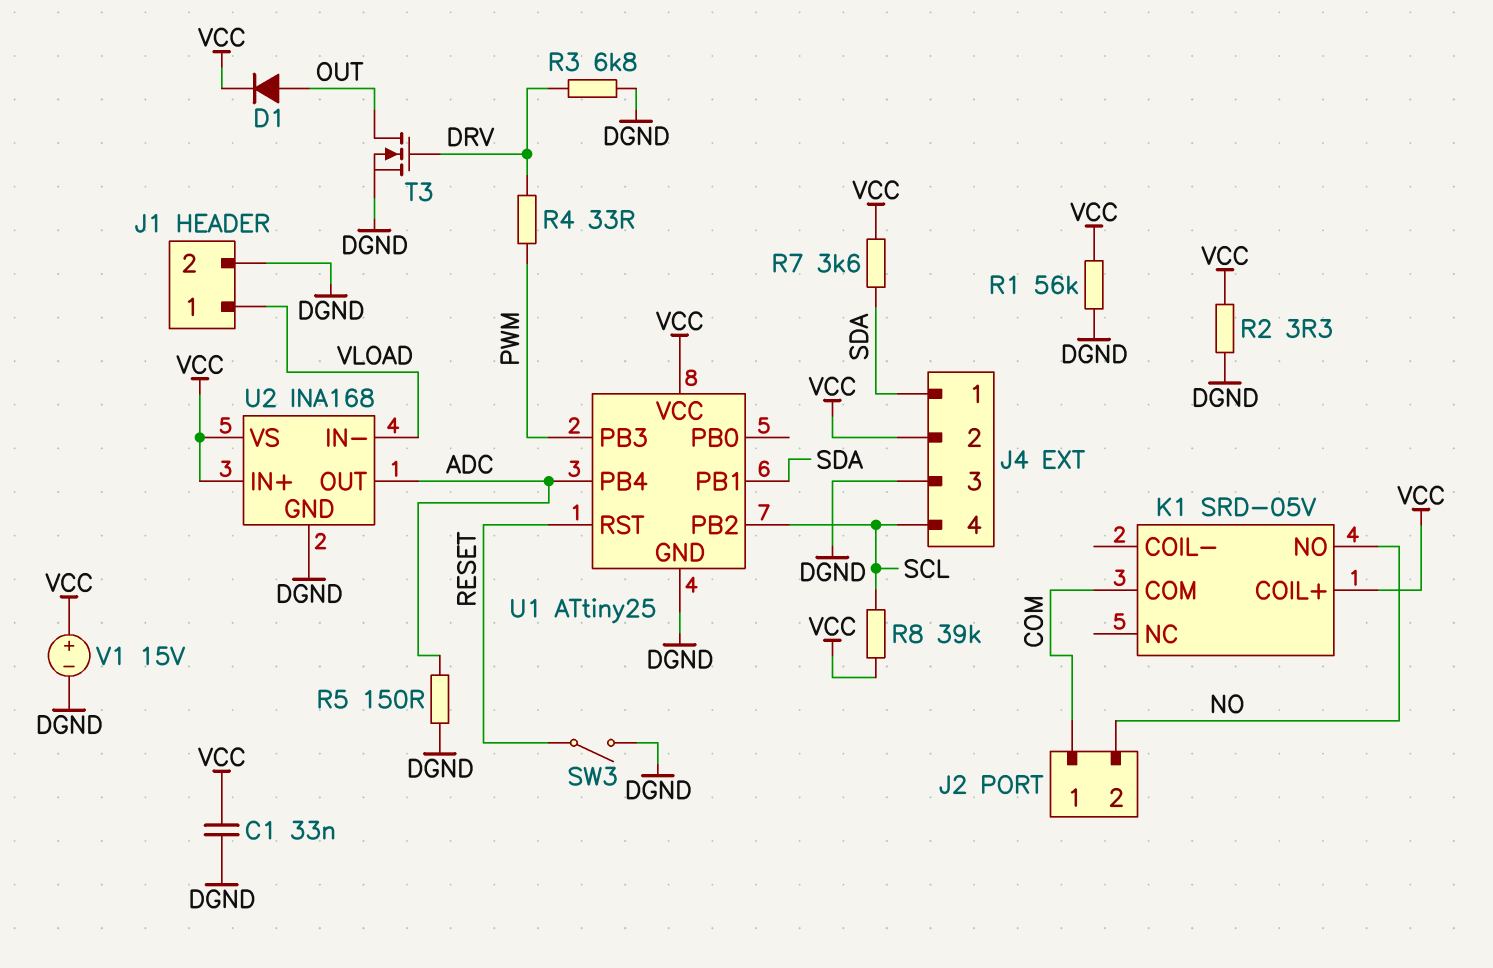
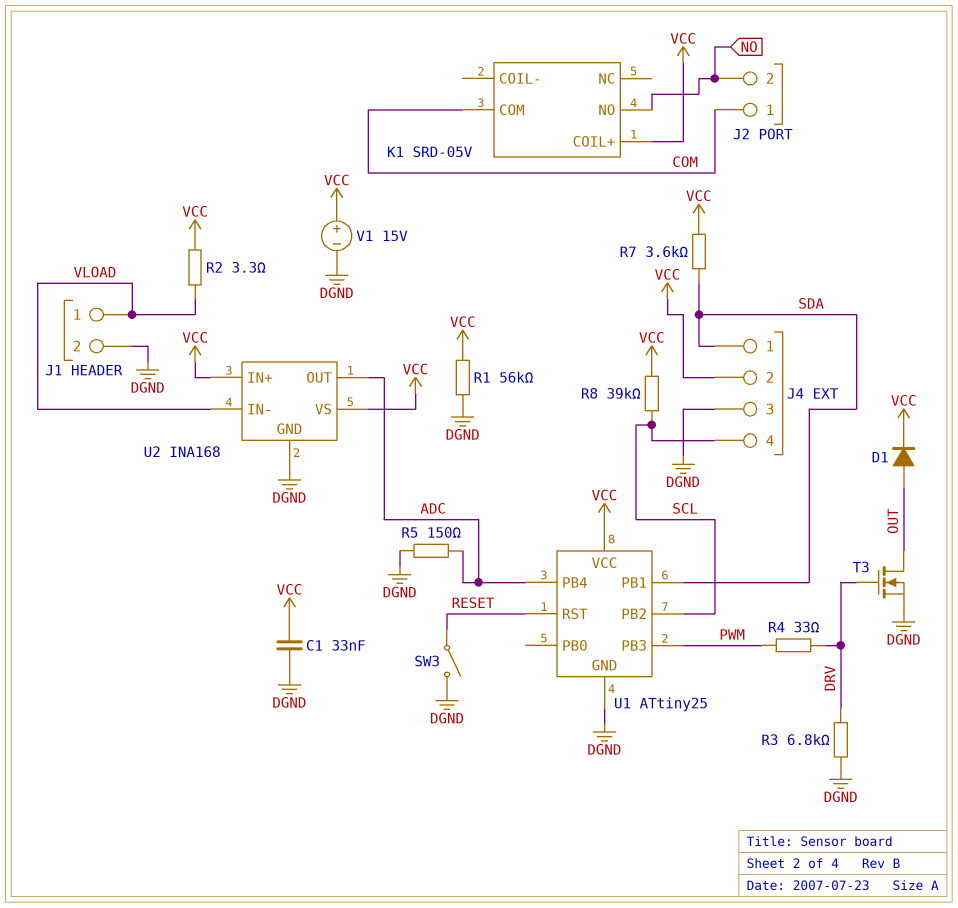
R2: 3.3 (DGND, VCC) -> 3.3 (VCC, VLOAD)

